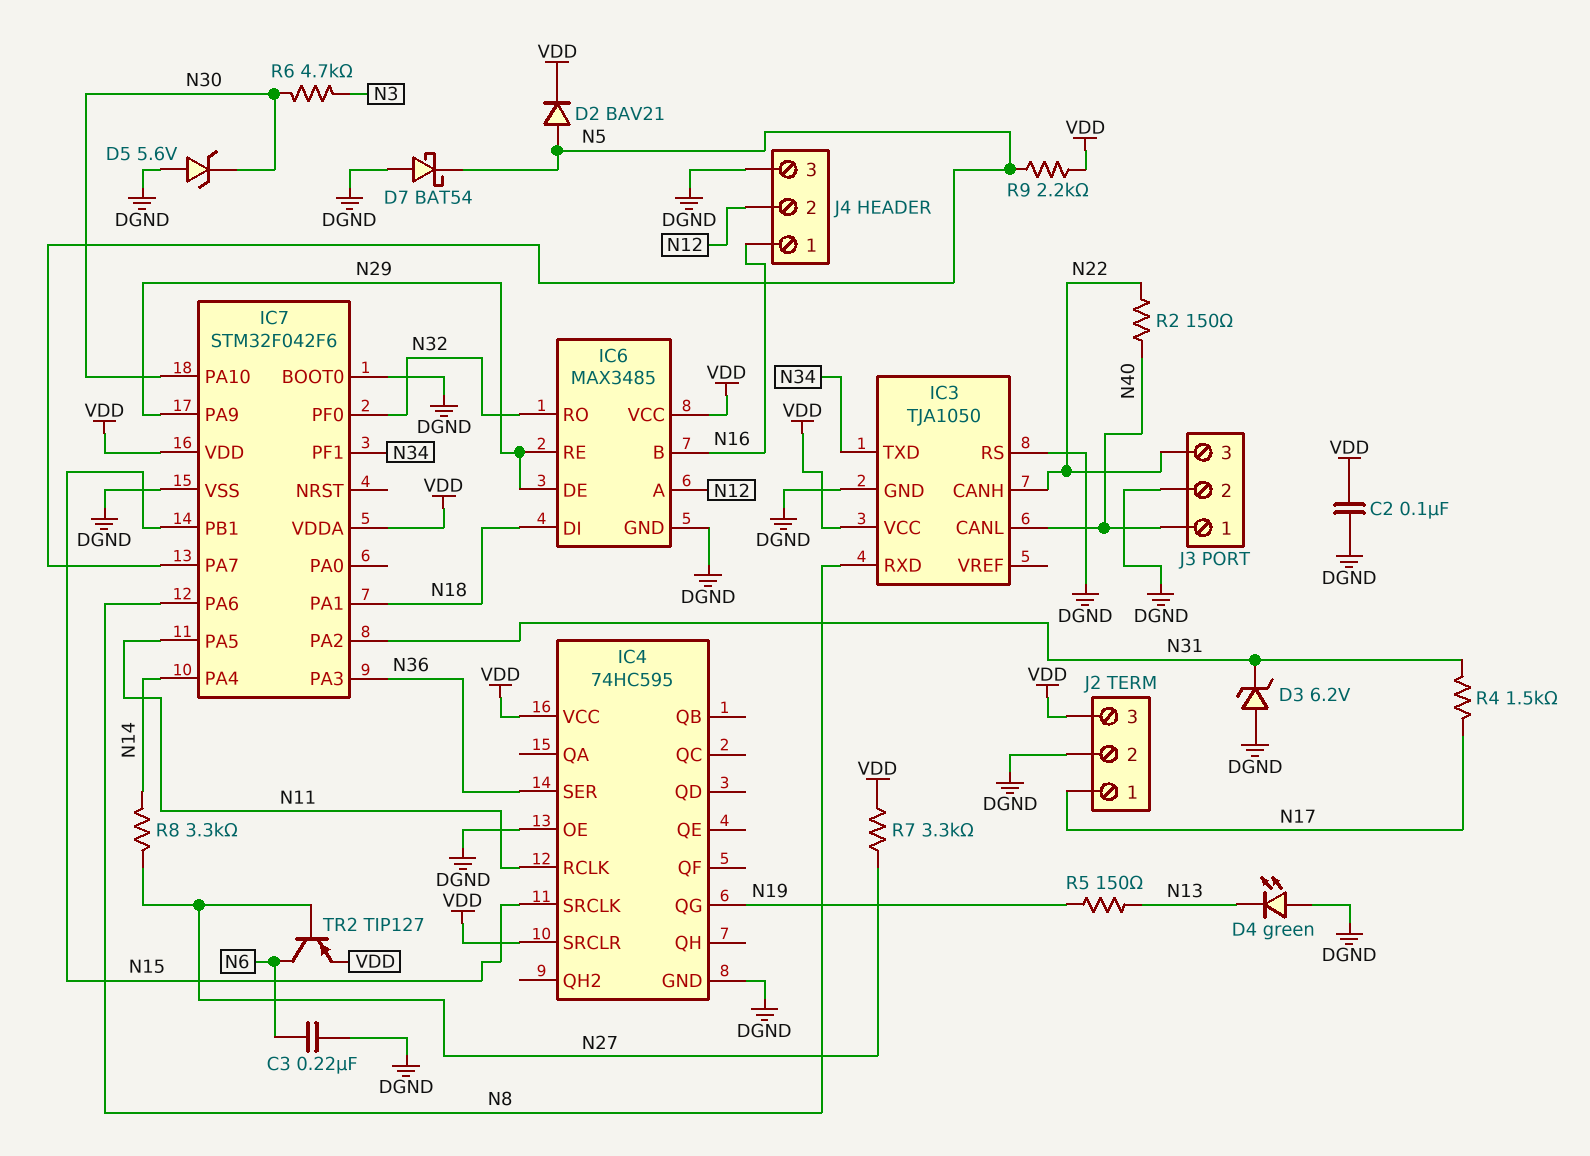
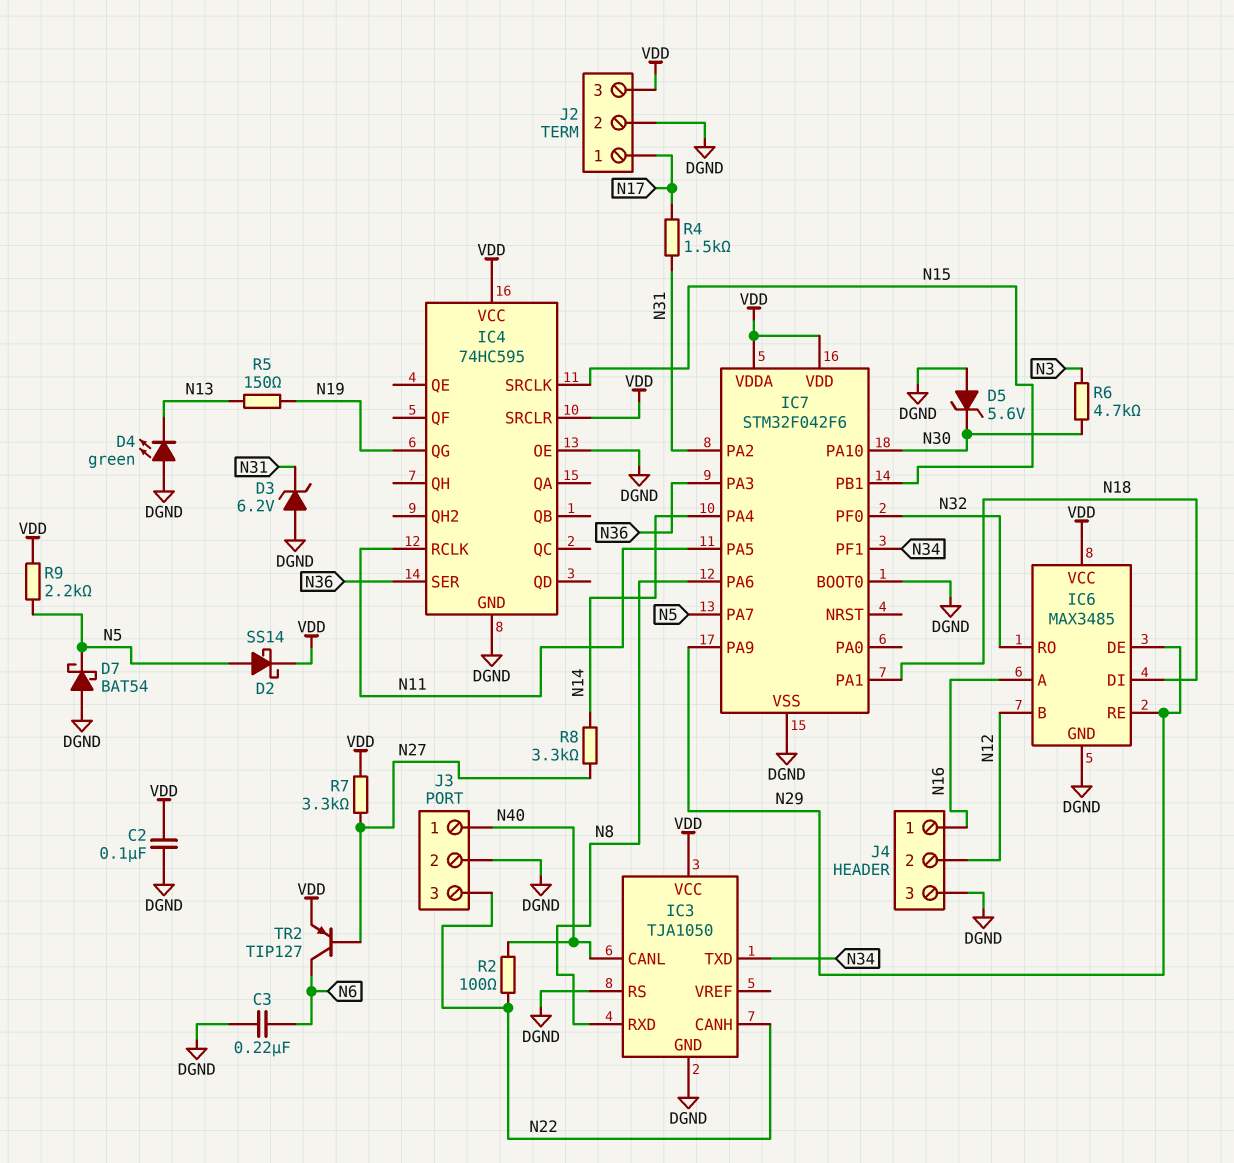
D2: diode BAV21 (A N5, K VDD) -> schottky SS14 (A N5, K VDD)
IC6 pin A: N12 -> N16
IC6 pin B: N16 -> N12
R2: 150 (N22, N40) -> 100 (N22, N40)

